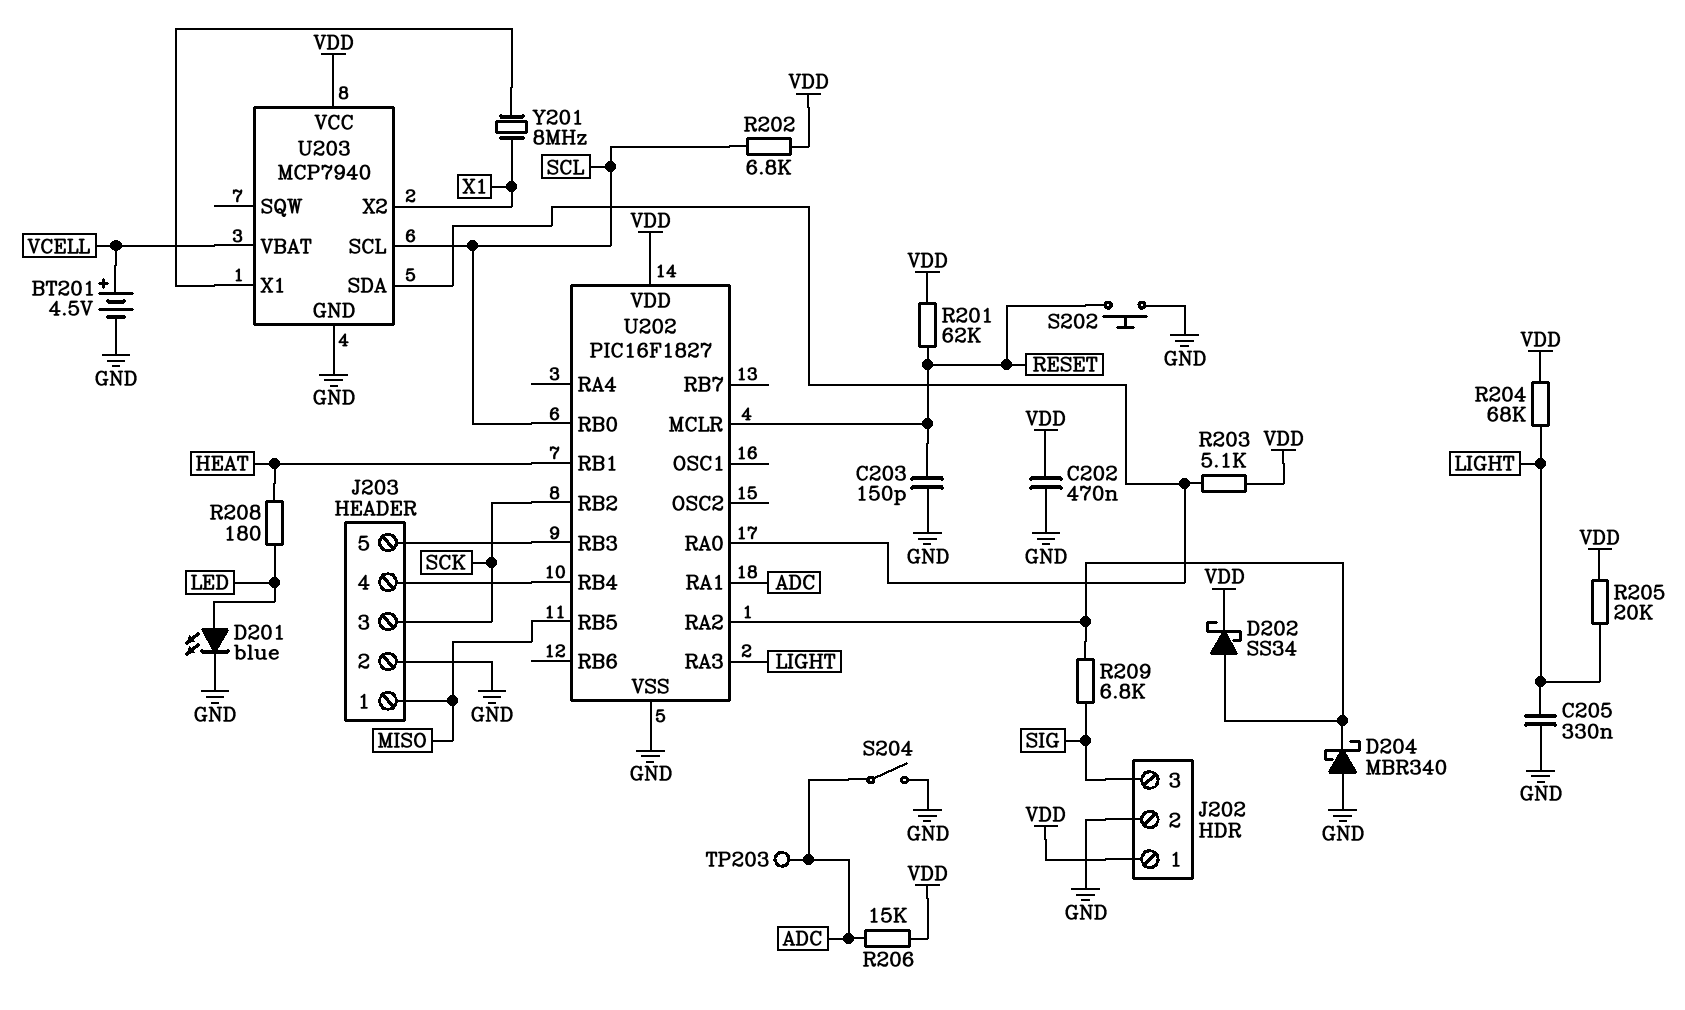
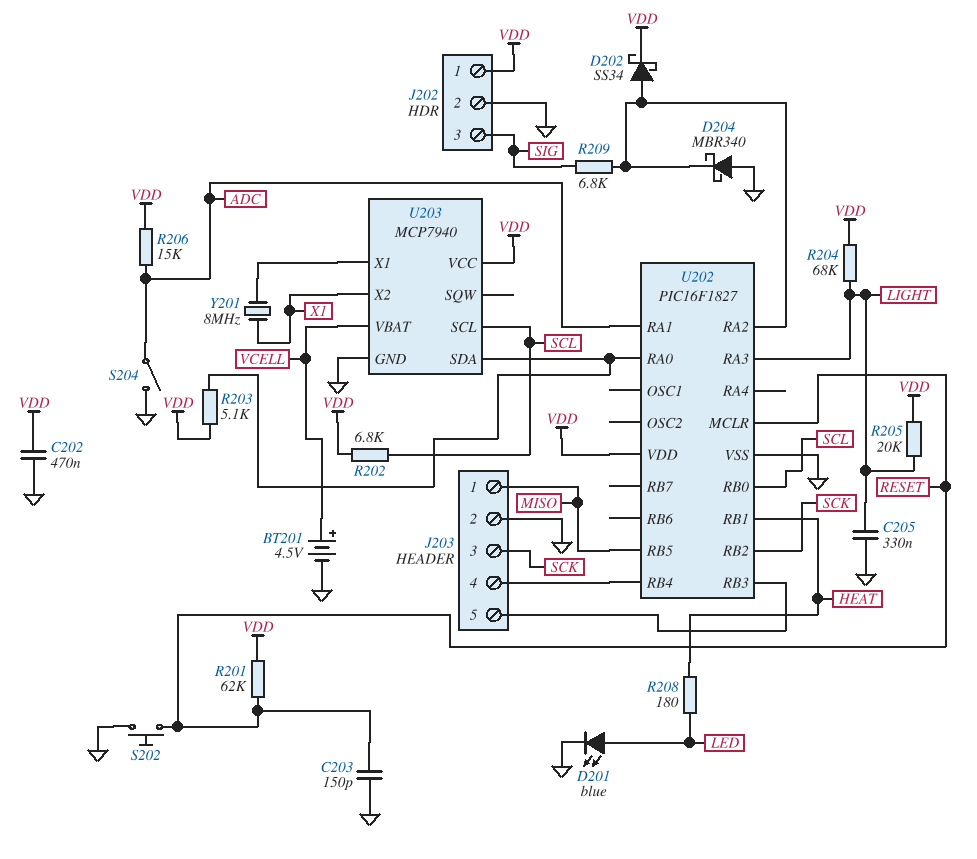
TP203: test point (ADC) -> none

